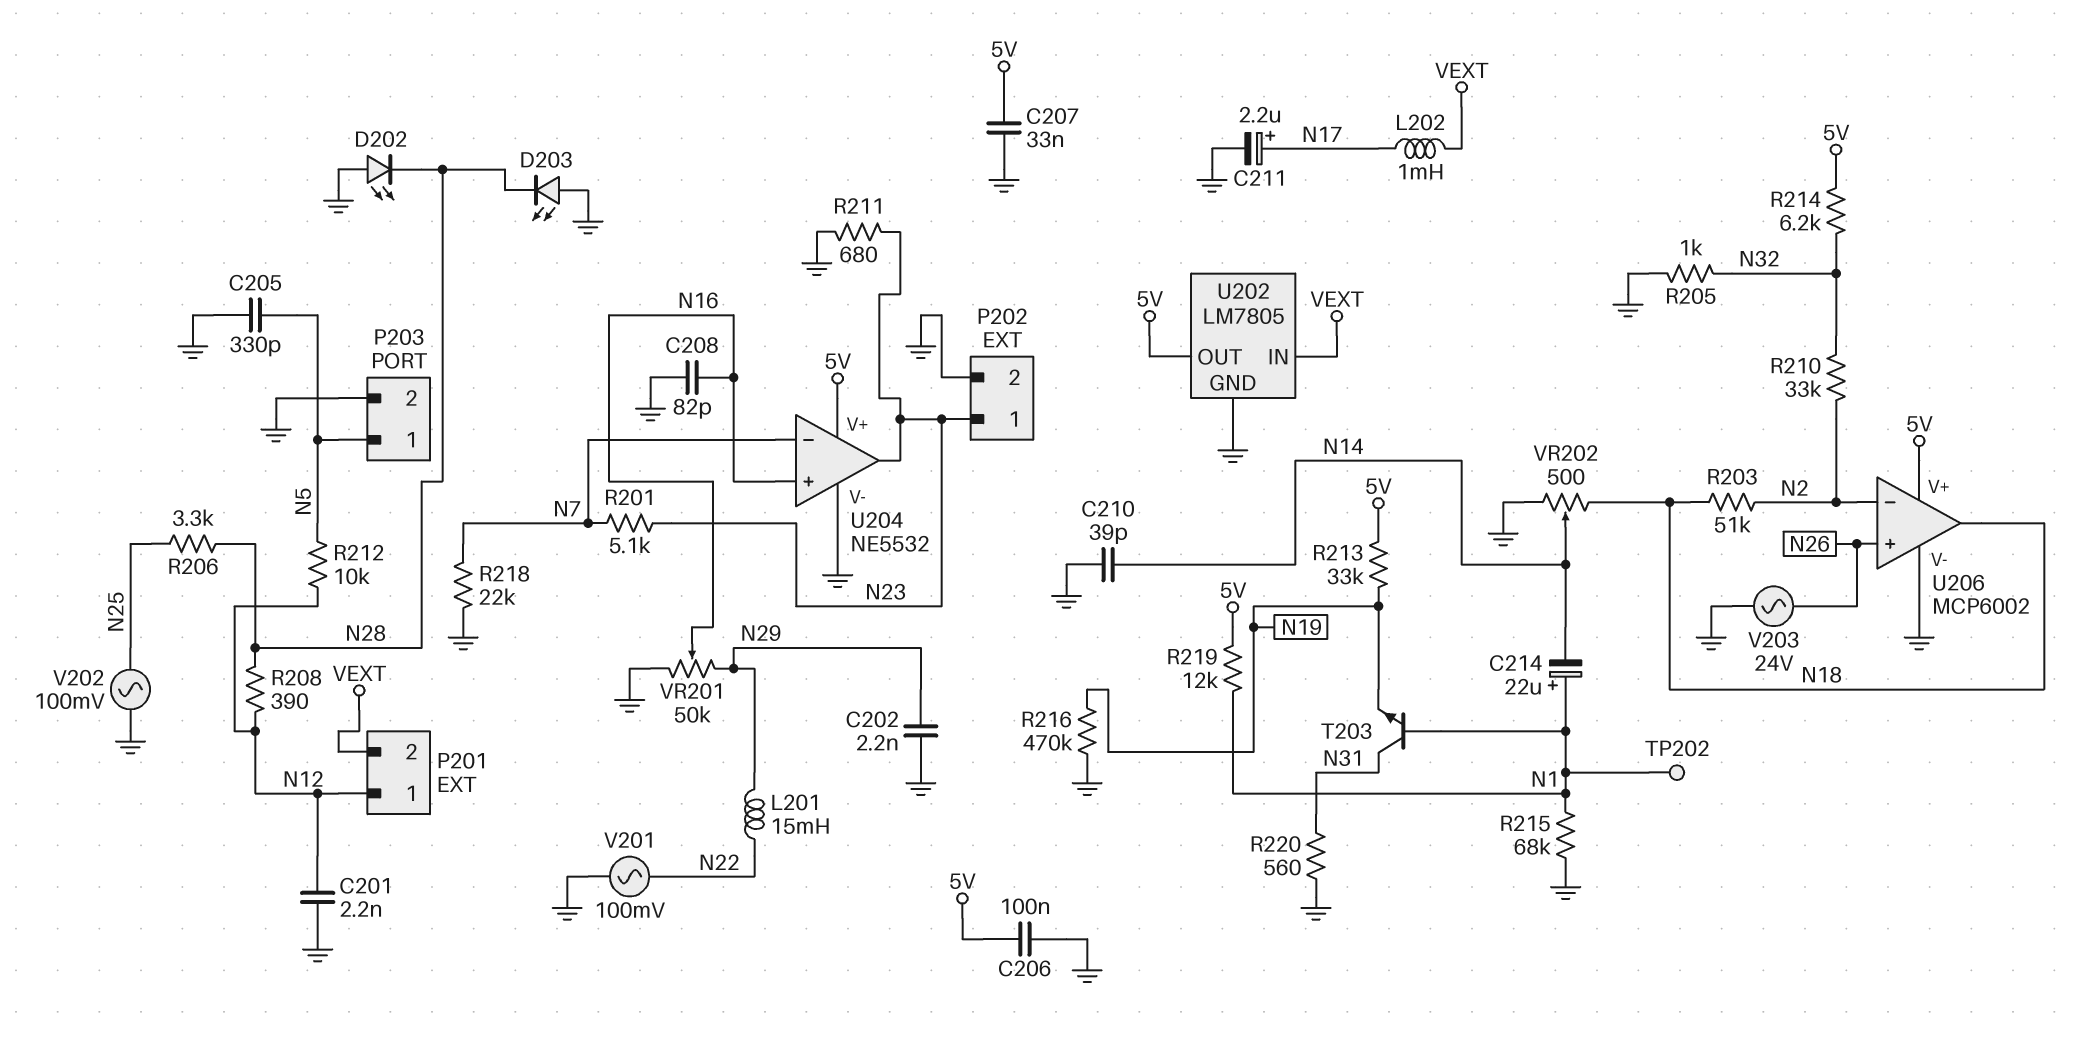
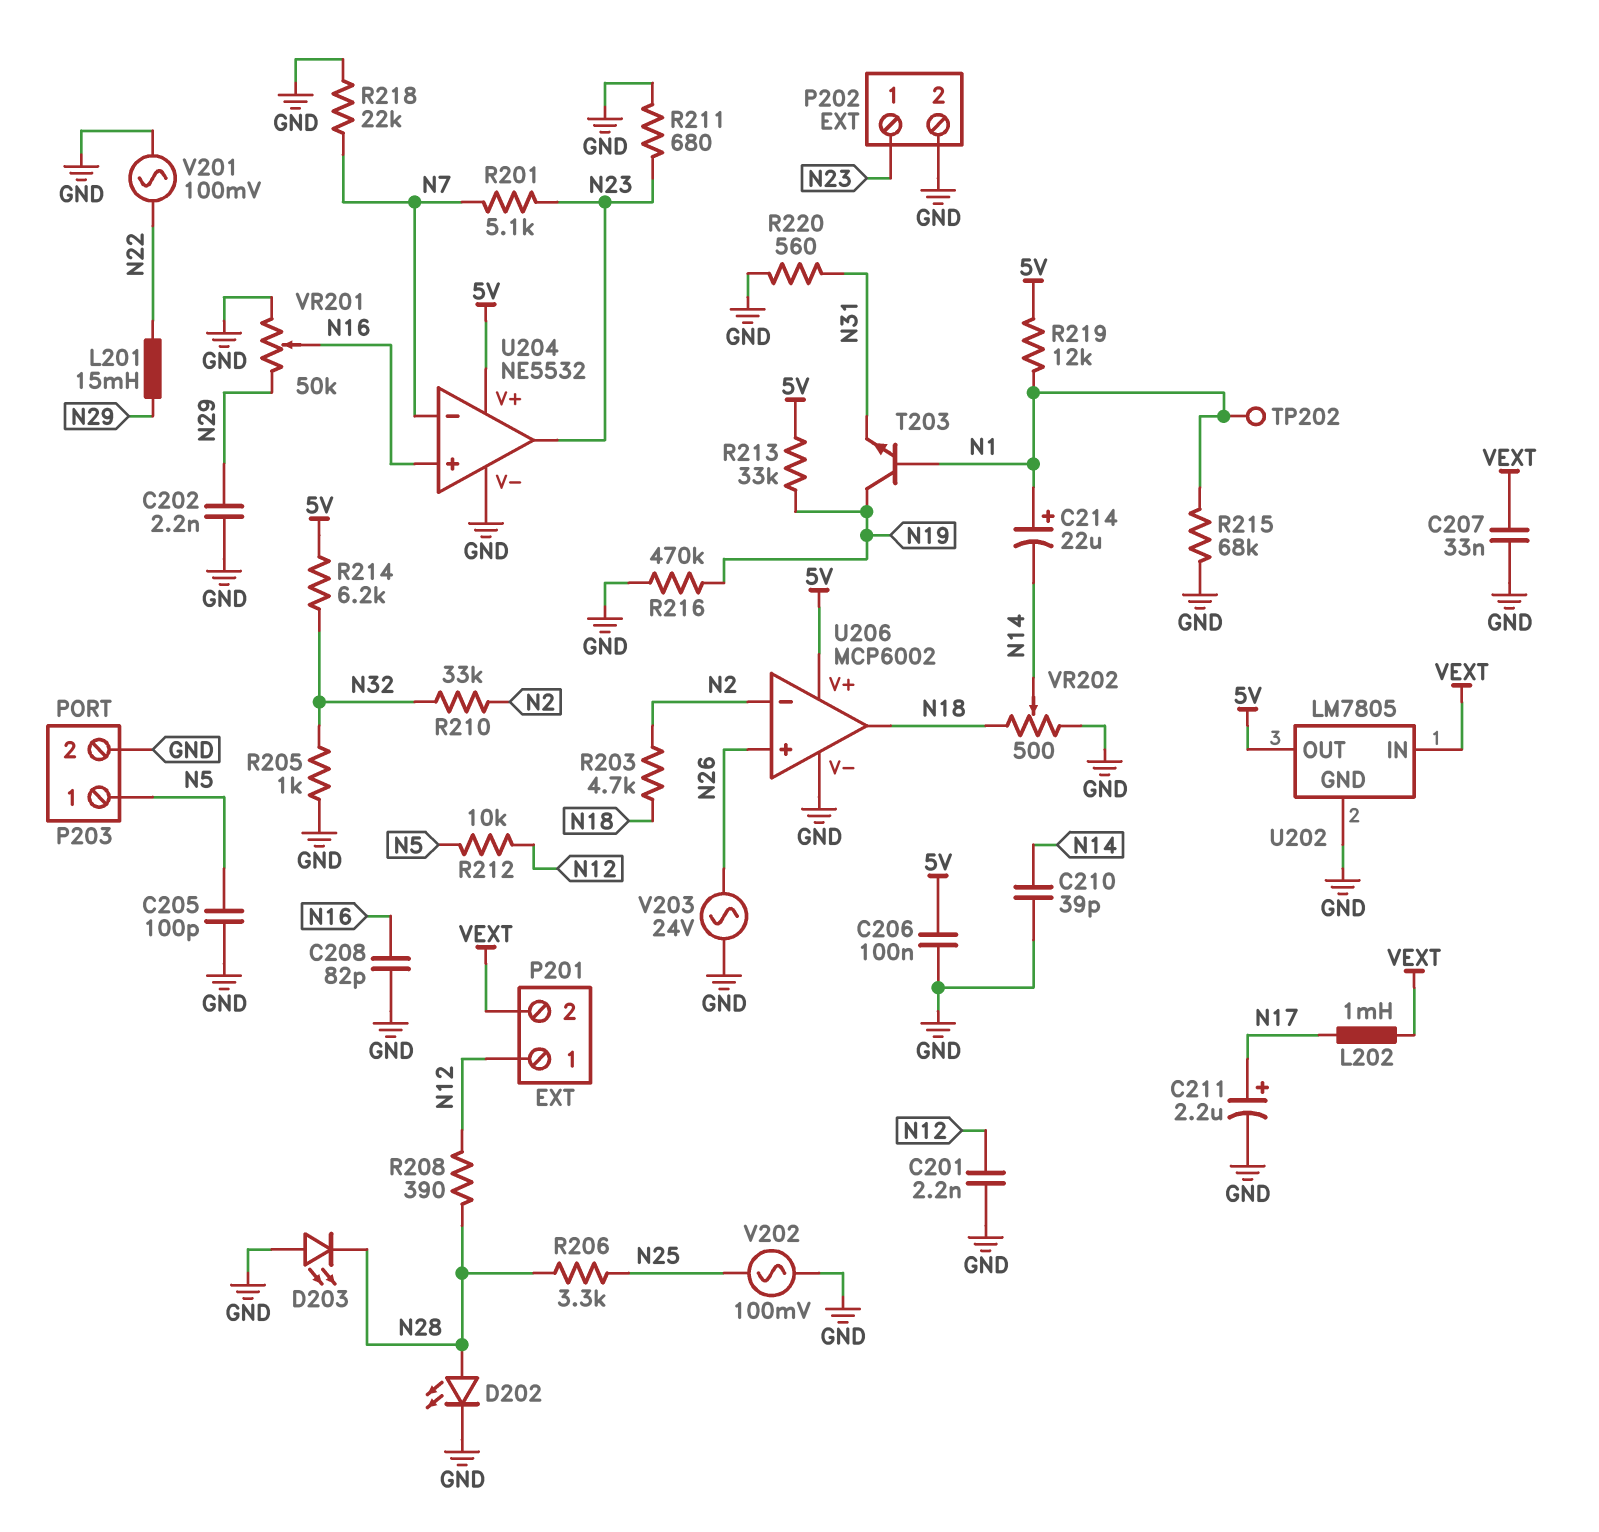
C205: 330pF (GND, N5) -> 100pF (GND, N5)
C207: 33nF (5V, GND) -> 33nF (GND, VEXT)
D202: LED (A GND, K N28) -> LED (A N28, K GND)
R203: 51k (N2, N18) -> 4.7k (N2, N18)
T203: NPN (B N1, C N31, E N19) -> NPN (B N1, C N19, E N31)

